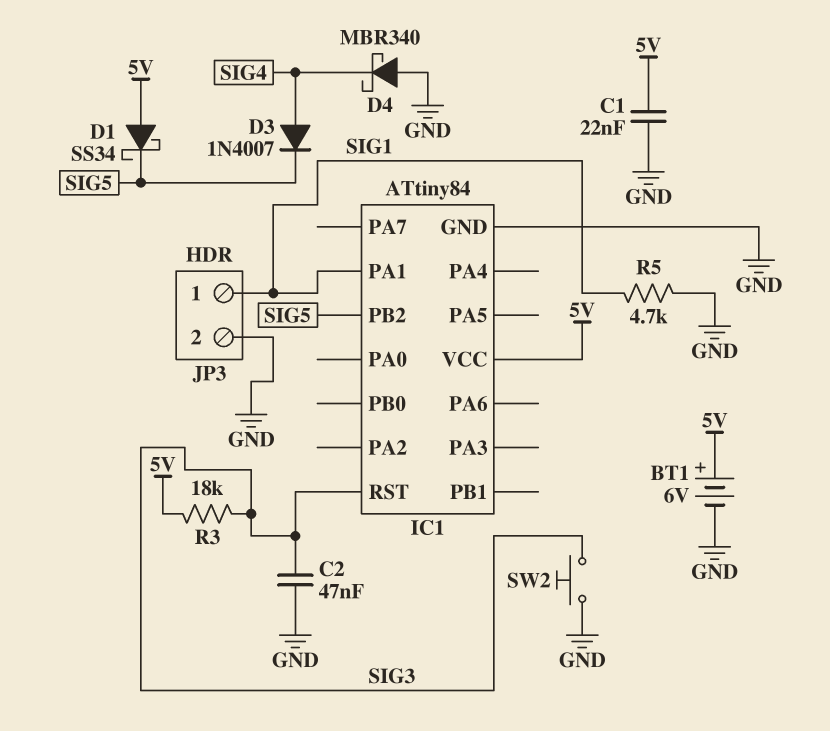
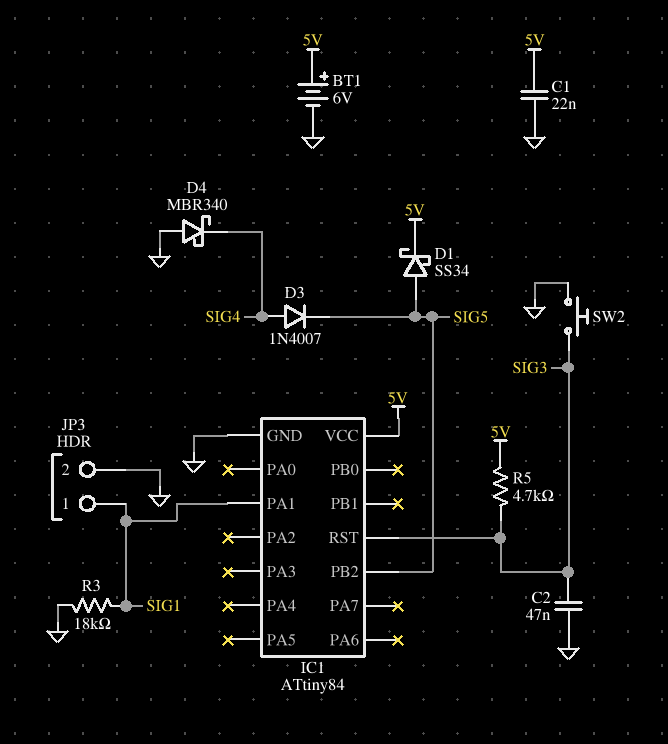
D1: schottky SS34 (A 5V, K SIG5) -> schottky SS34 (A SIG5, K 5V)
R3: 18k (5V, SIG3) -> 18k (GND, SIG1)
R5: 4.7k (GND, SIG1) -> 4.7k (5V, SIG3)

